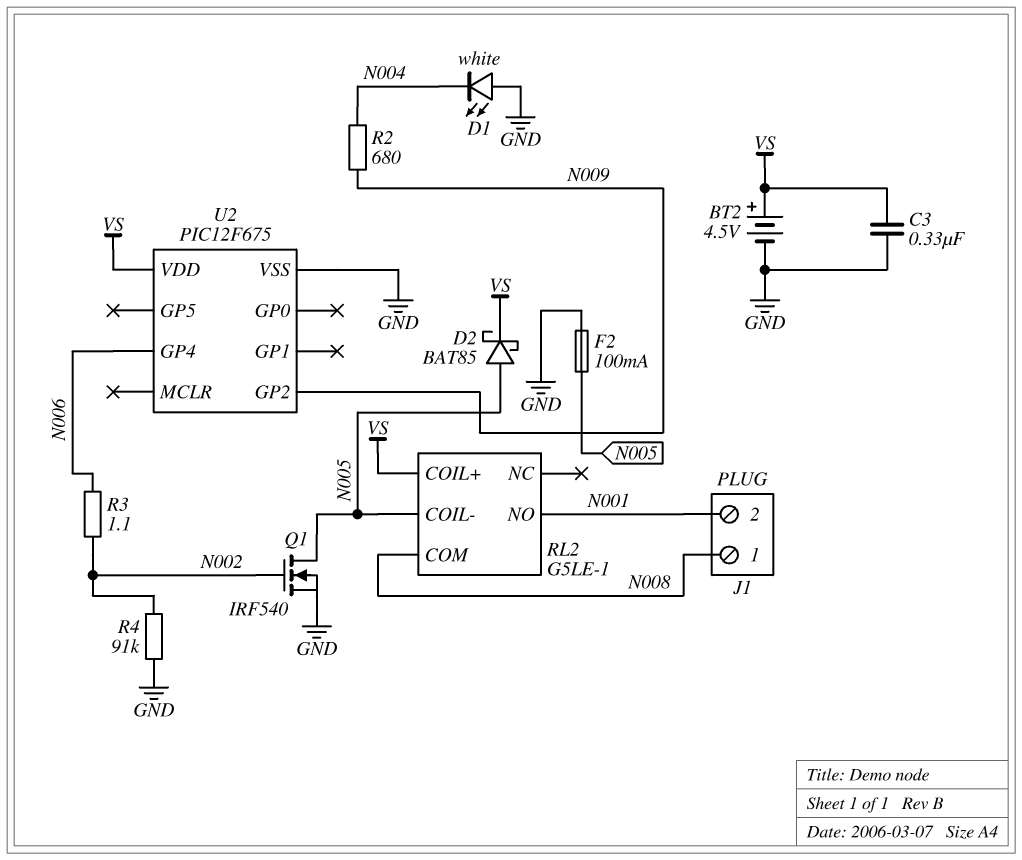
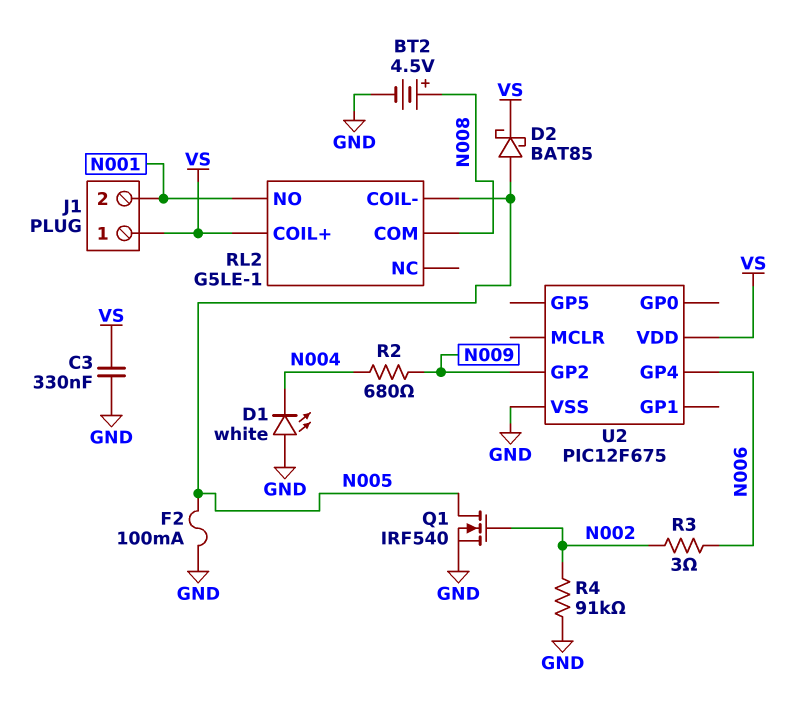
BT2: 4.5V (plus VS, minus GND) -> 4.5V (plus N008, minus GND)
J1 pin 1: N008 -> VS
R3: 1.1 (N002, N006) -> 3 (N002, N006)

